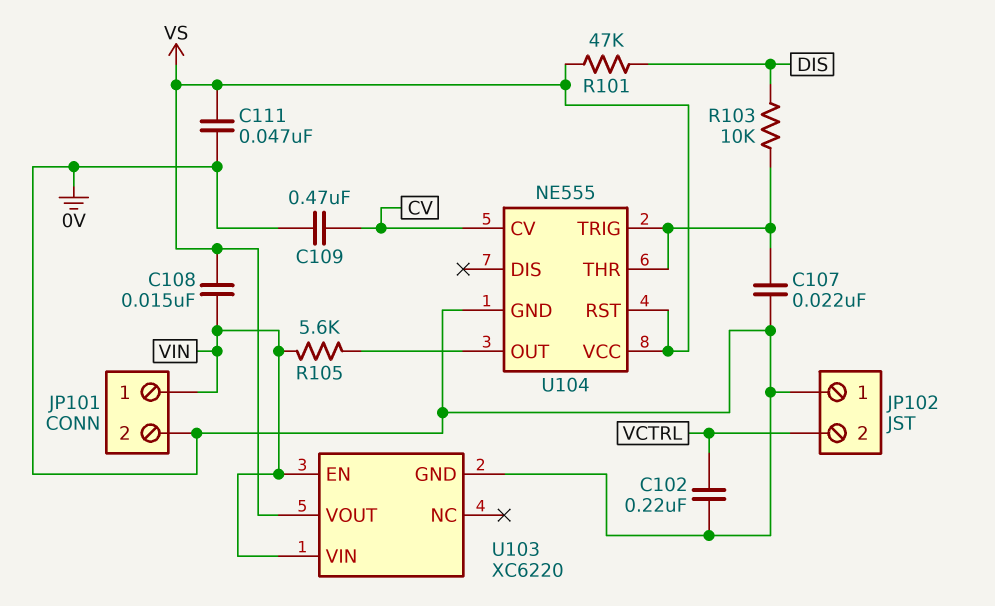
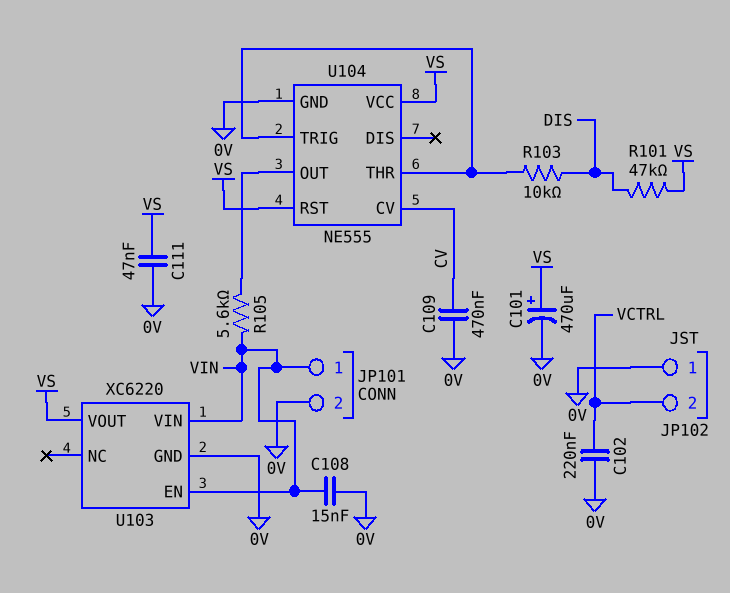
C101: none -> 470uF (plus VS, minus 0V)
C107: 22nF (0V, U104/THR) -> none
C108: 15nF (VIN, VS) -> 15nF (0V, VIN)

